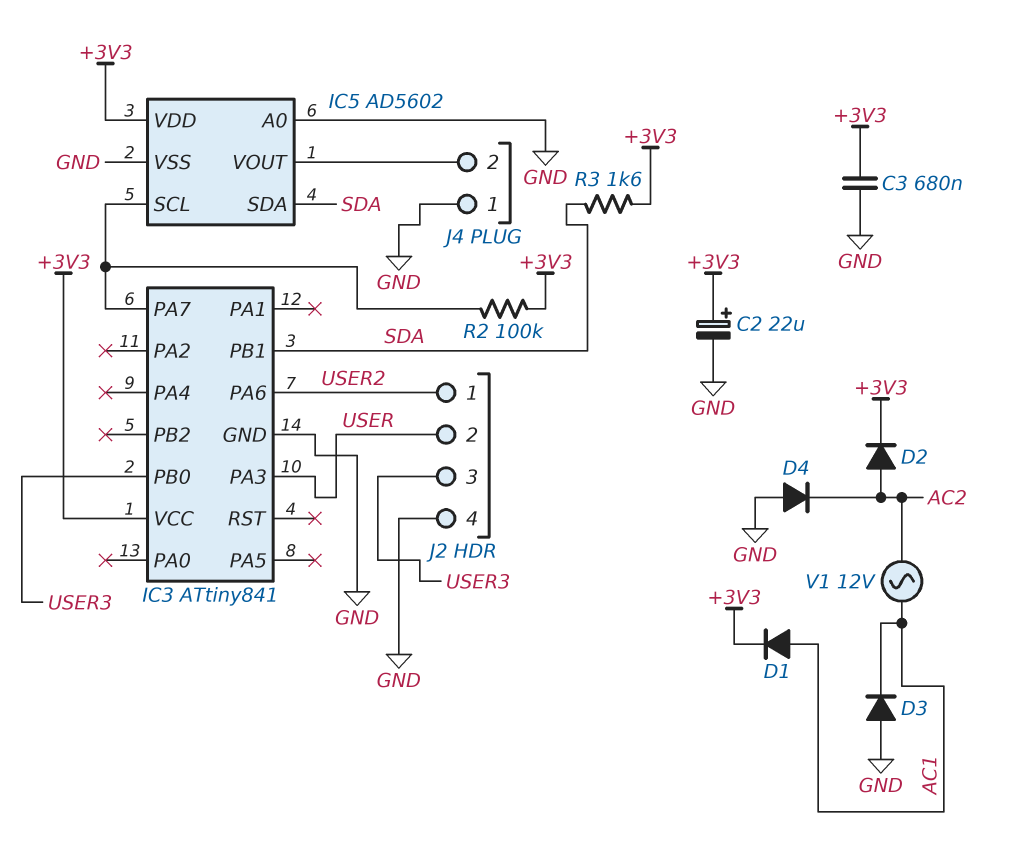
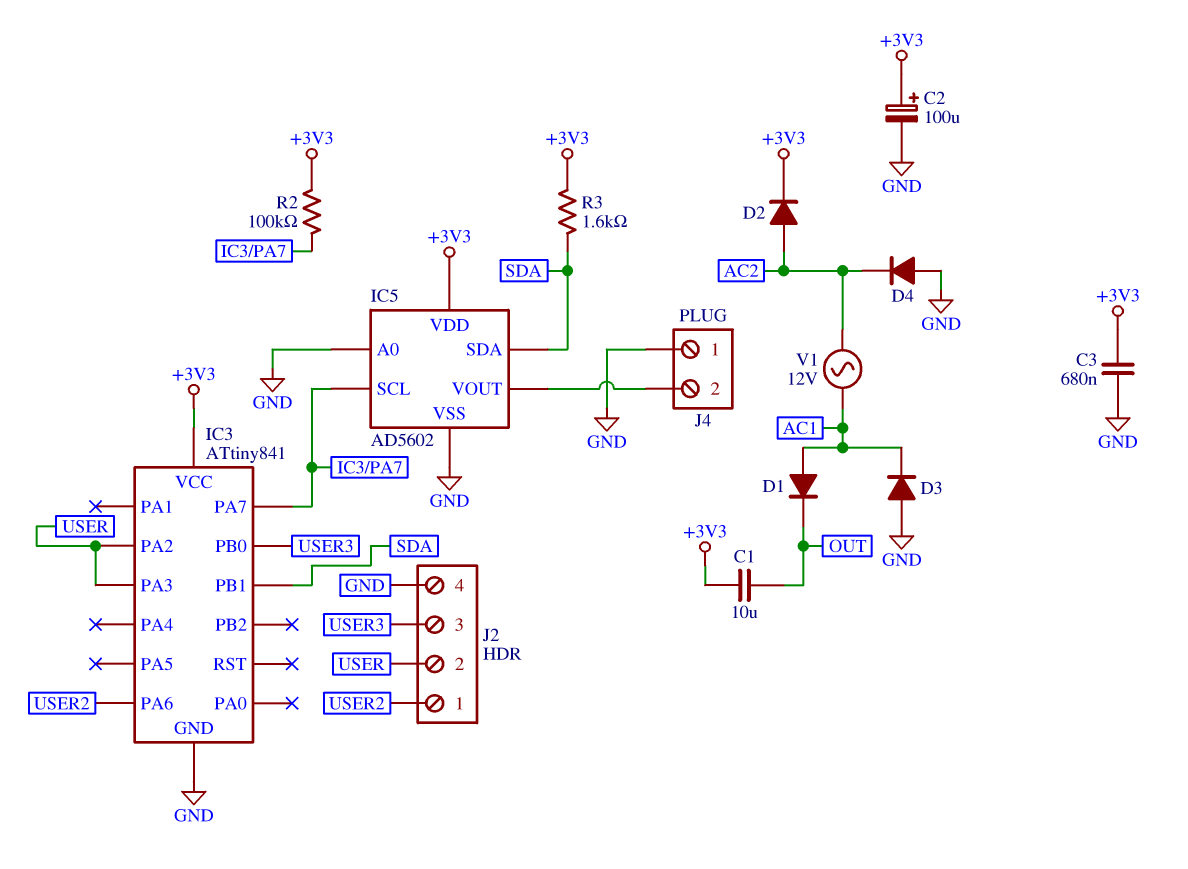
C1: none -> 10uF (+3V3, OUT)
C2: 22uF (plus +3V3, minus GND) -> 100uF (plus +3V3, minus GND)
D1: diode (A AC1, K +3V3) -> diode (A AC1, K OUT)
IC3 pin PA2: none -> USER

